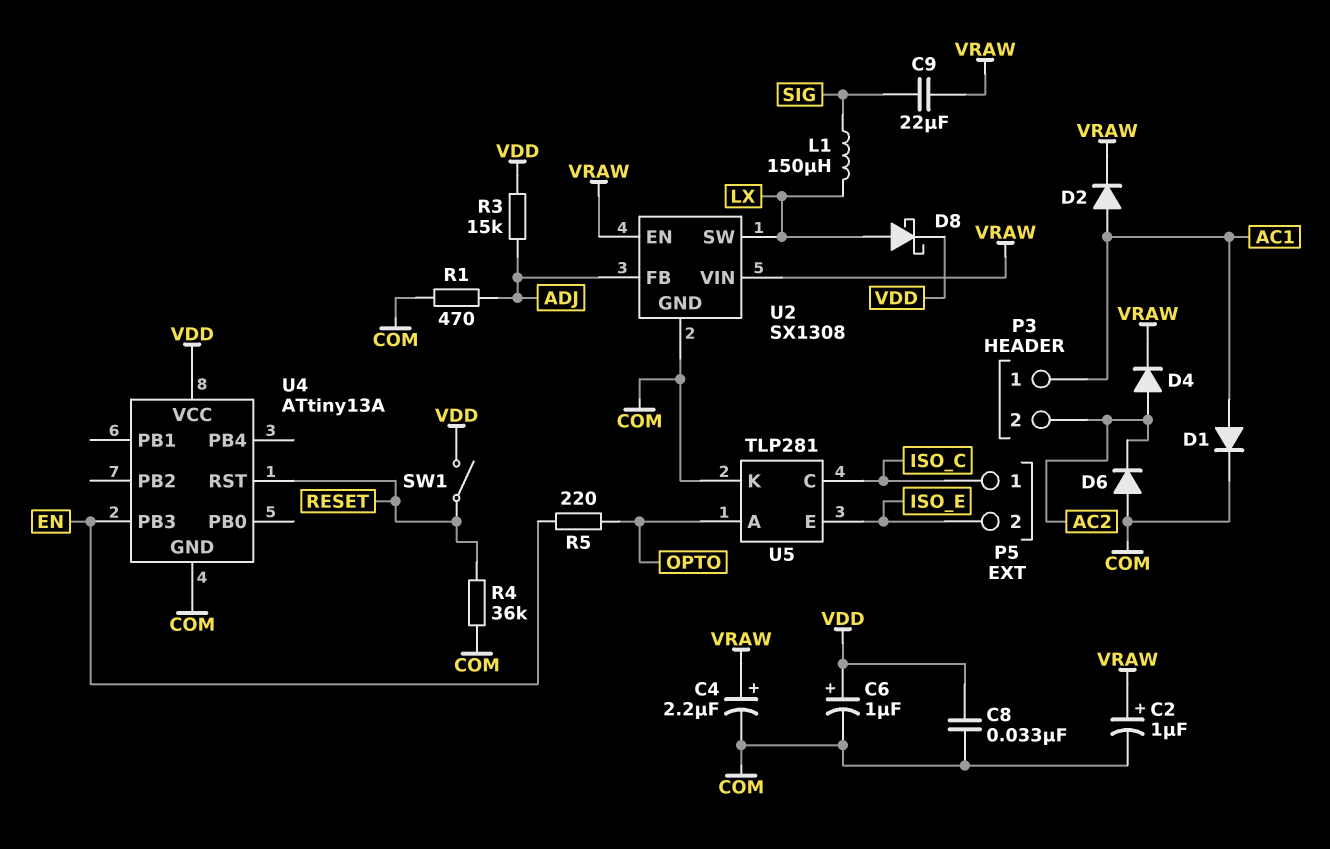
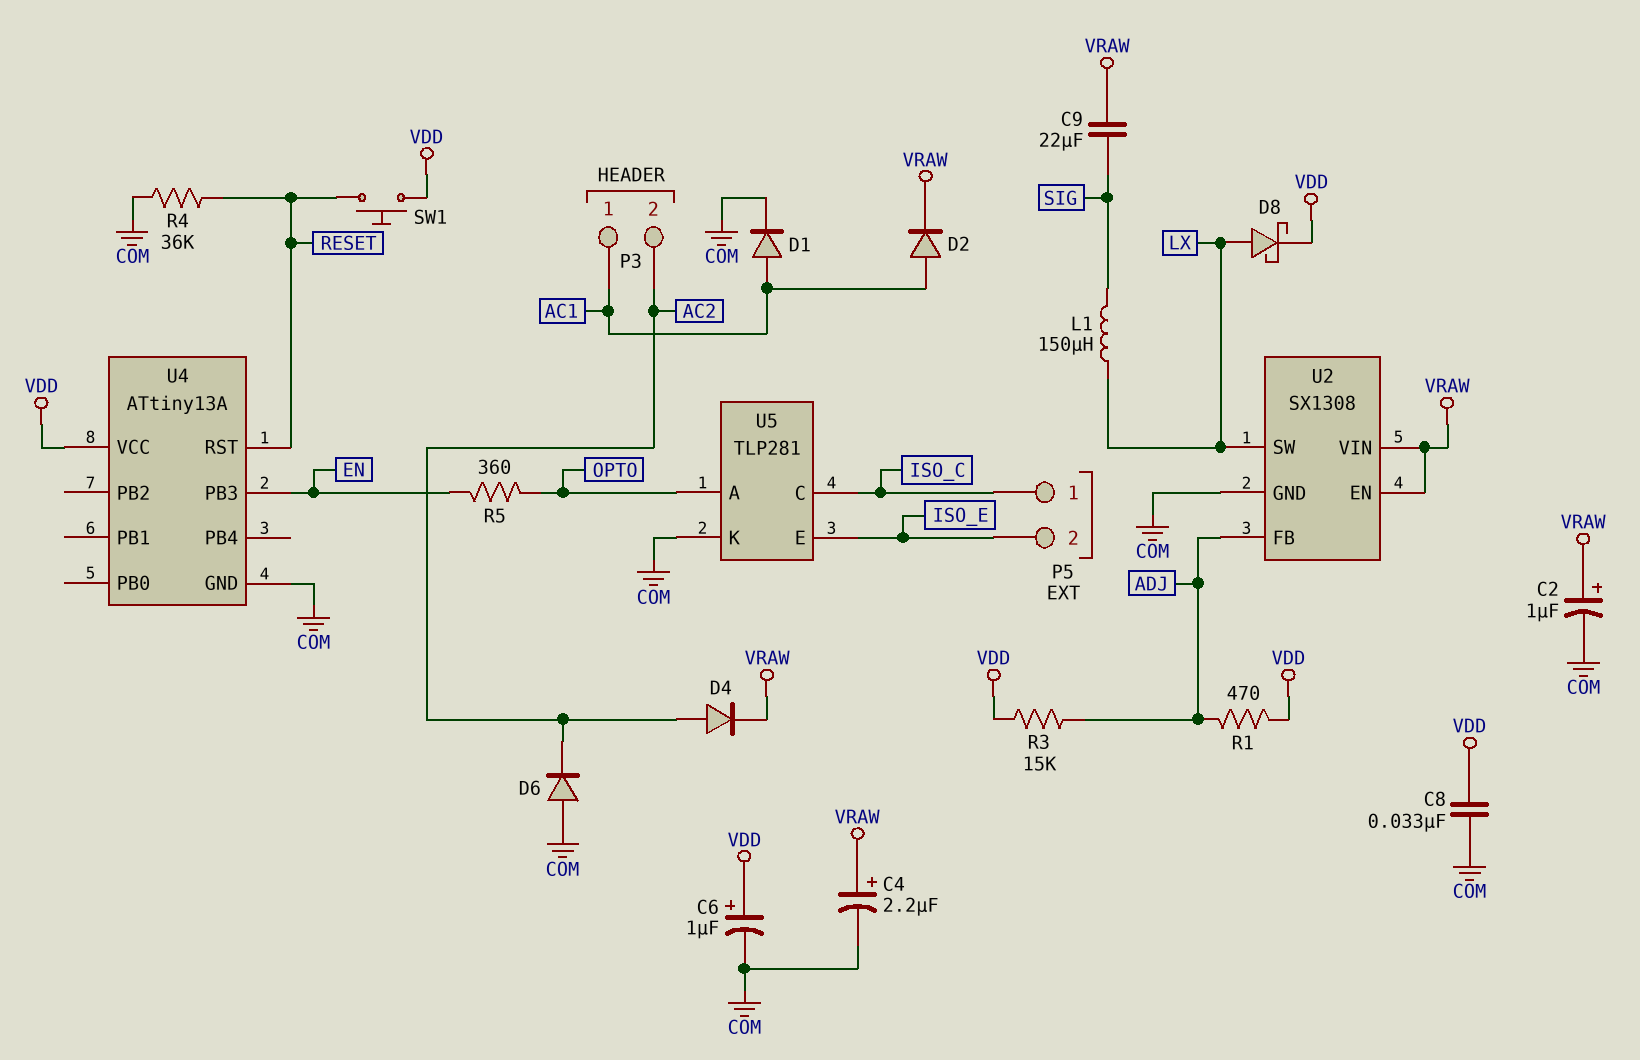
R1: 470 (ADJ, COM) -> 470 (ADJ, VDD)
R5: 220 (EN, OPTO) -> 360 (EN, OPTO)
SW1: switch (RESET, VDD) -> button (RESET, VDD)

